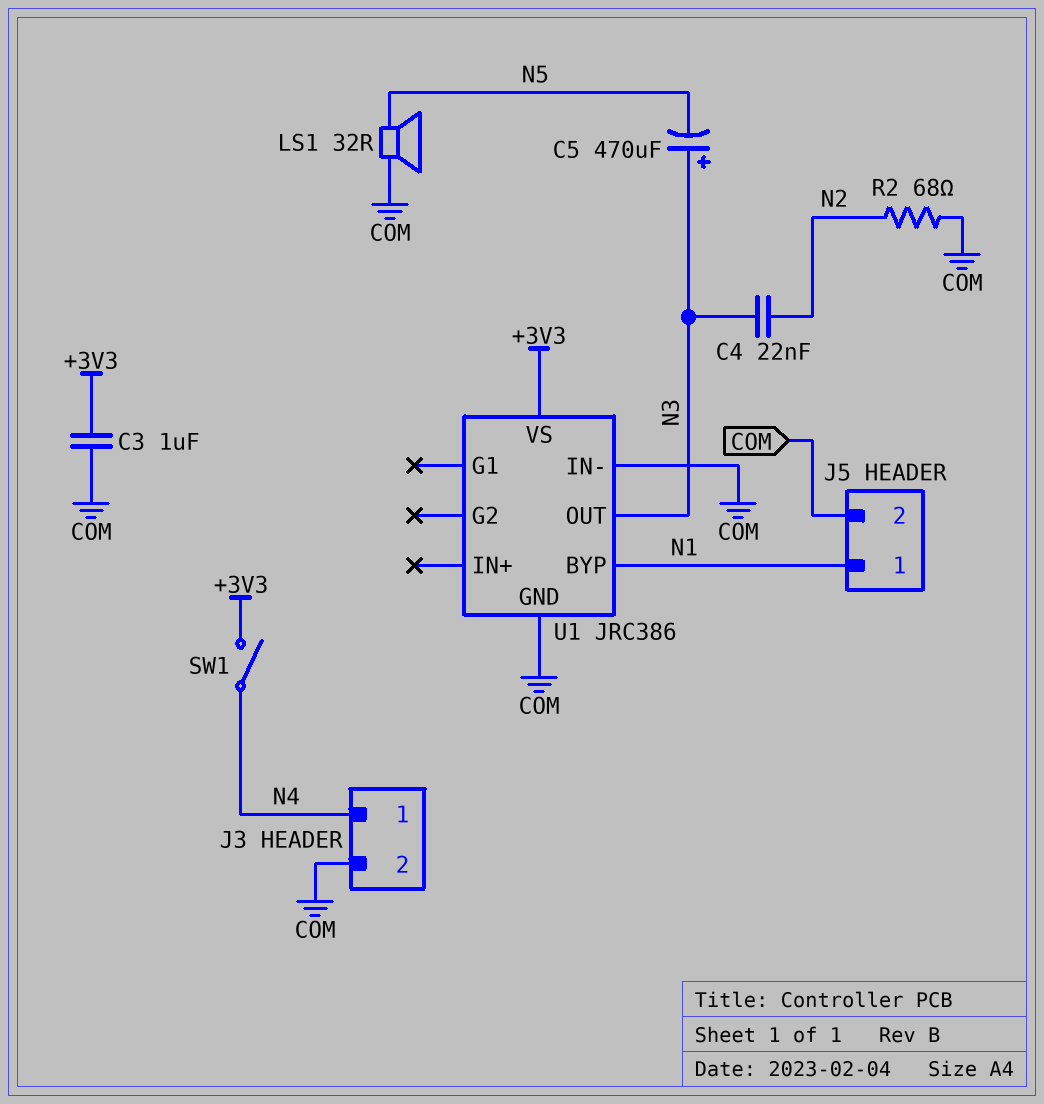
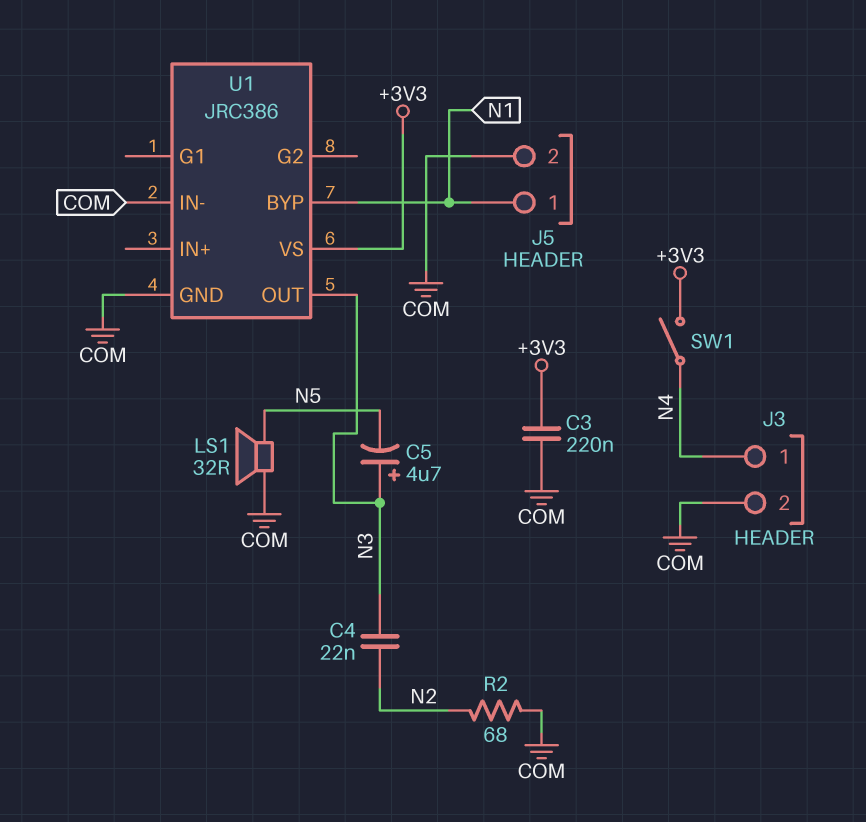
C3: 1uF (+3V3, COM) -> 220nF (+3V3, COM)
C5: 470uF (plus N3, minus N5) -> 4.7uF (plus N3, minus N5)

